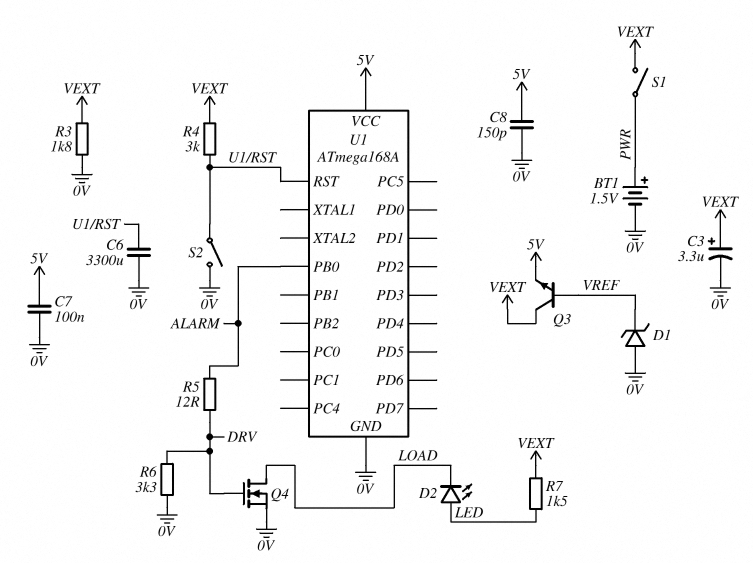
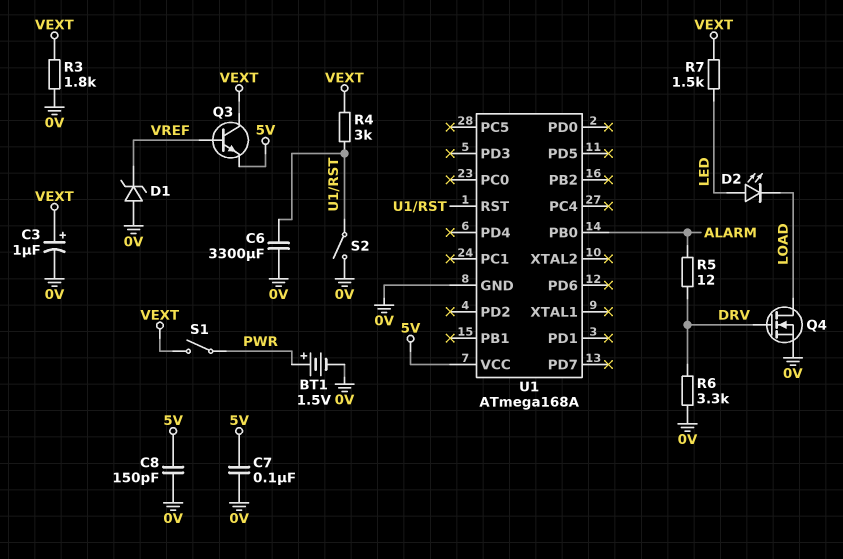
C3: 3.3uF (plus VEXT, minus 0V) -> 1uF (plus VEXT, minus 0V)

